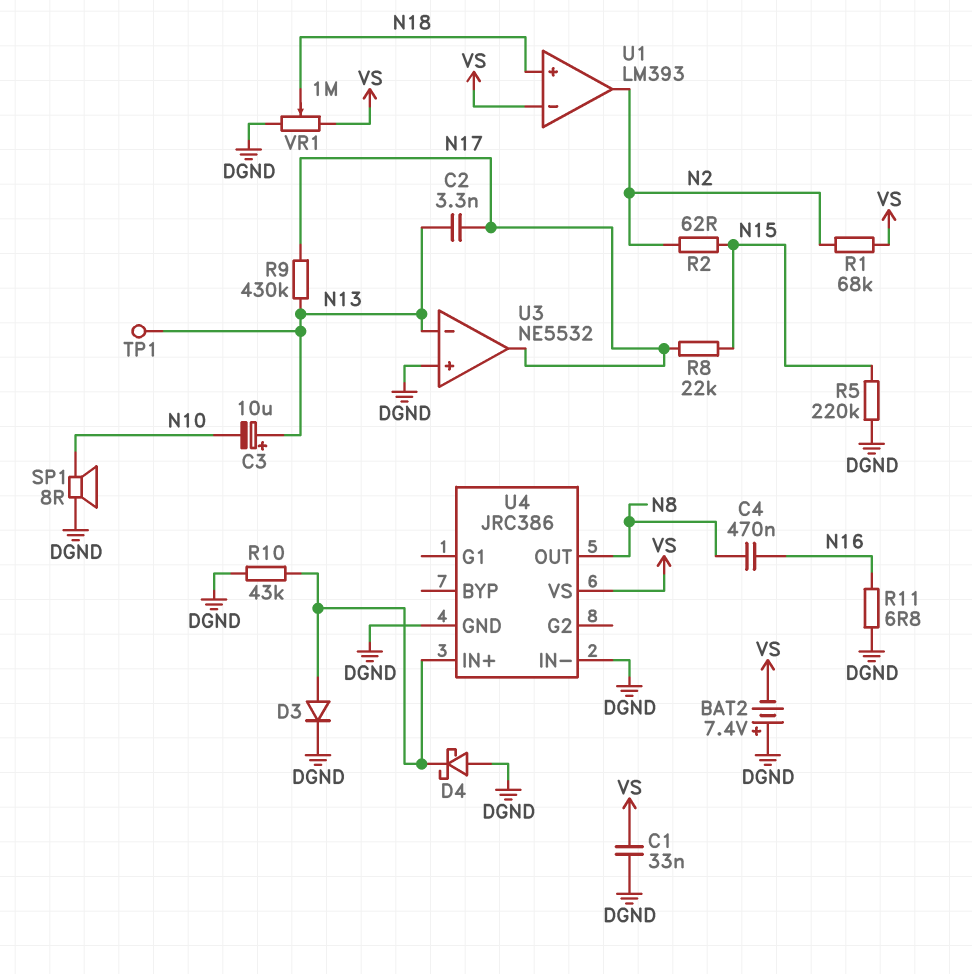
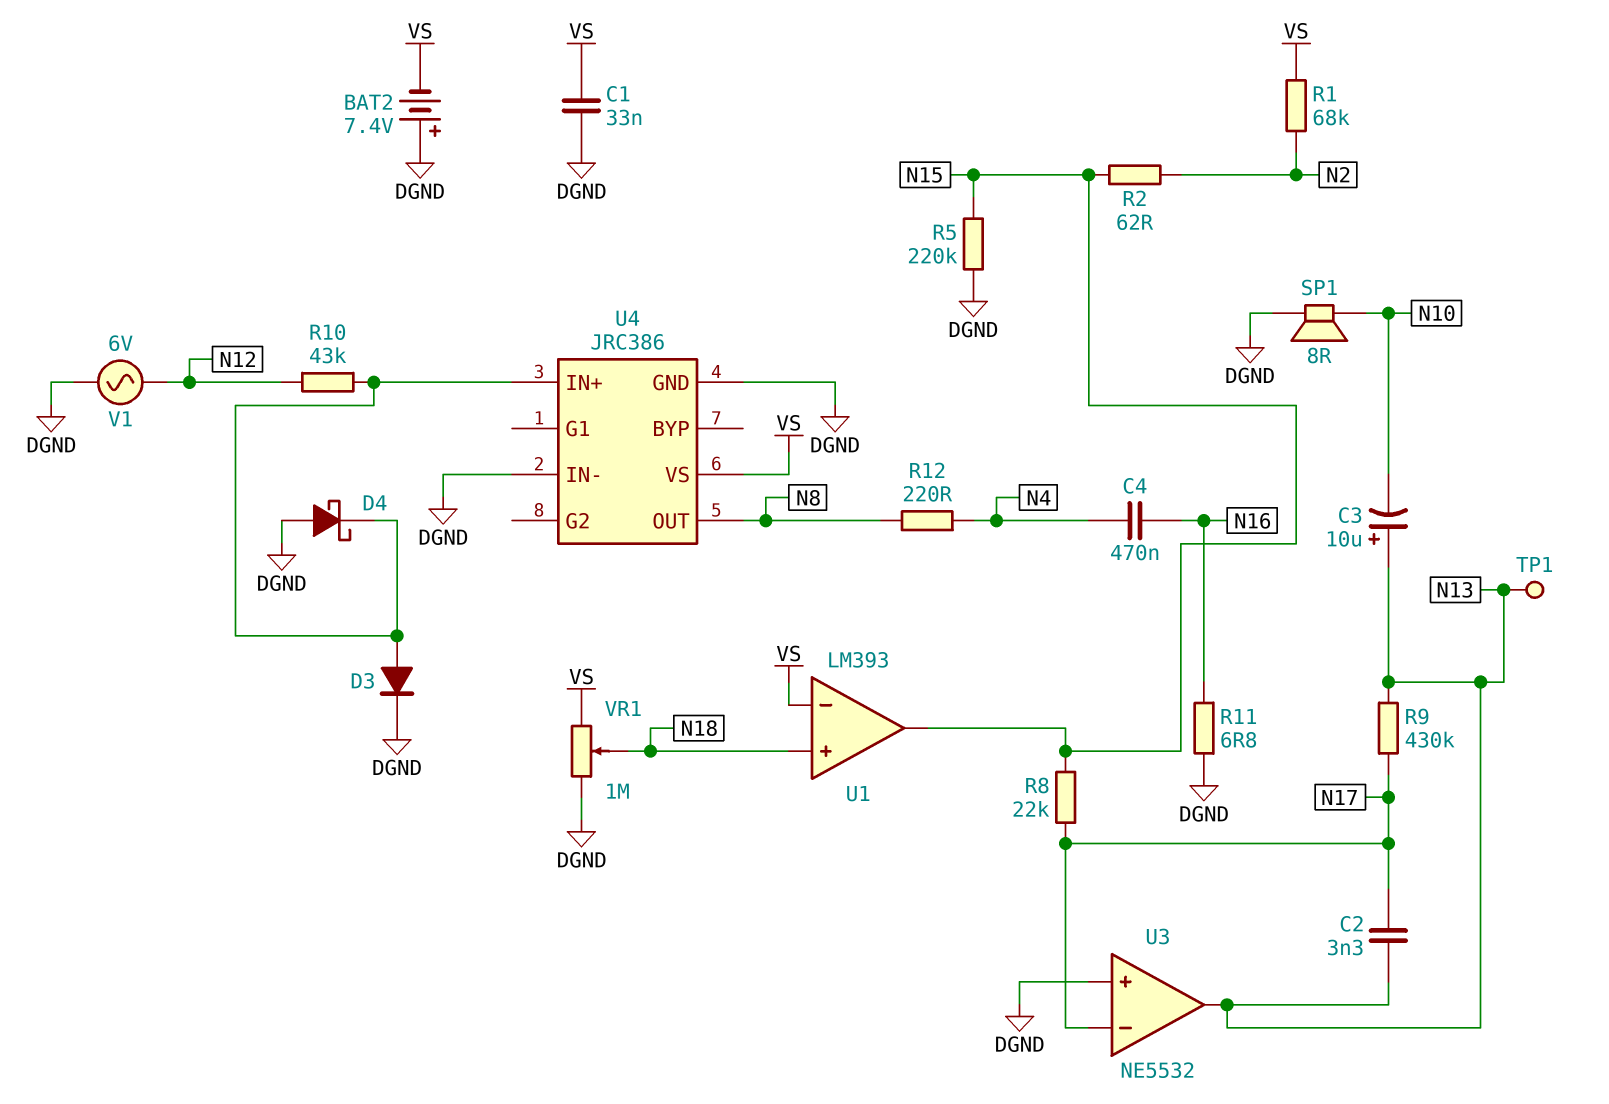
C4: 470nF (N8, N16) -> 470nF (N4, N16)
R10: 43k (DGND, U4/IN+) -> 43k (N12, U4/IN+)
R12: none -> 220 (N4, N8)
U1 pin out: N2 -> N15
U3 pin in-: N13 -> N17
U3 pin out: N17 -> N13
V1: none -> AC 6V (DGND, N12)

